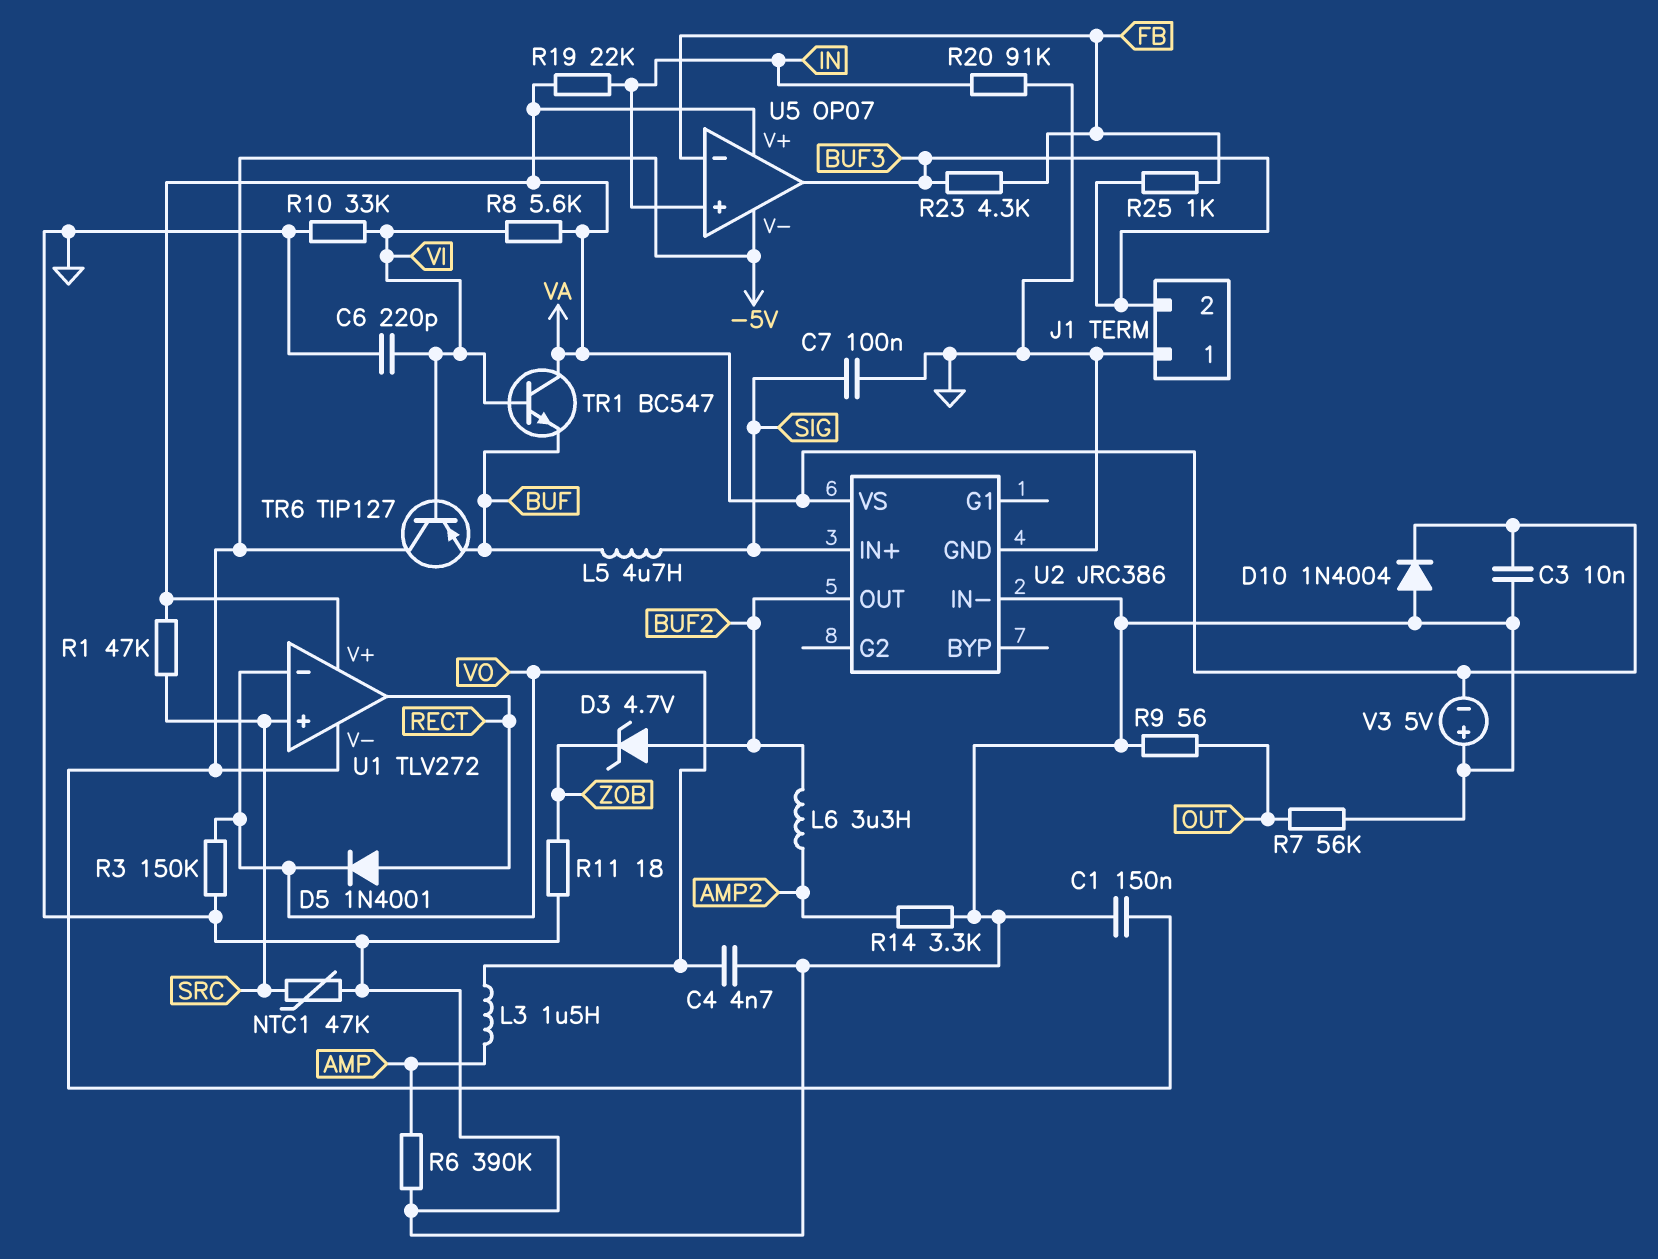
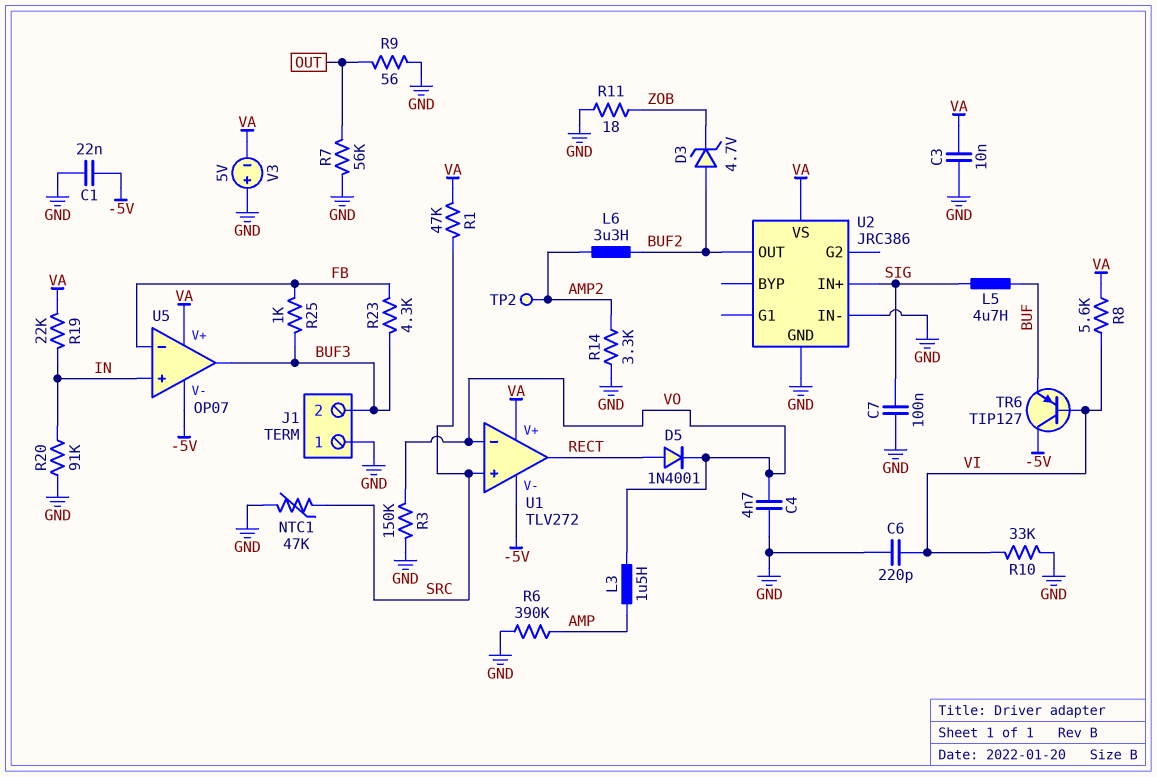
C1: 150nF (-5V, GND) -> 22nF (-5V, GND)
D10: diode 1N4004 (A GND, K VA) -> none
TP2: none -> test point (AMP2)
TR1: NPN BC547 (B VI, C VA, E BUF) -> none

